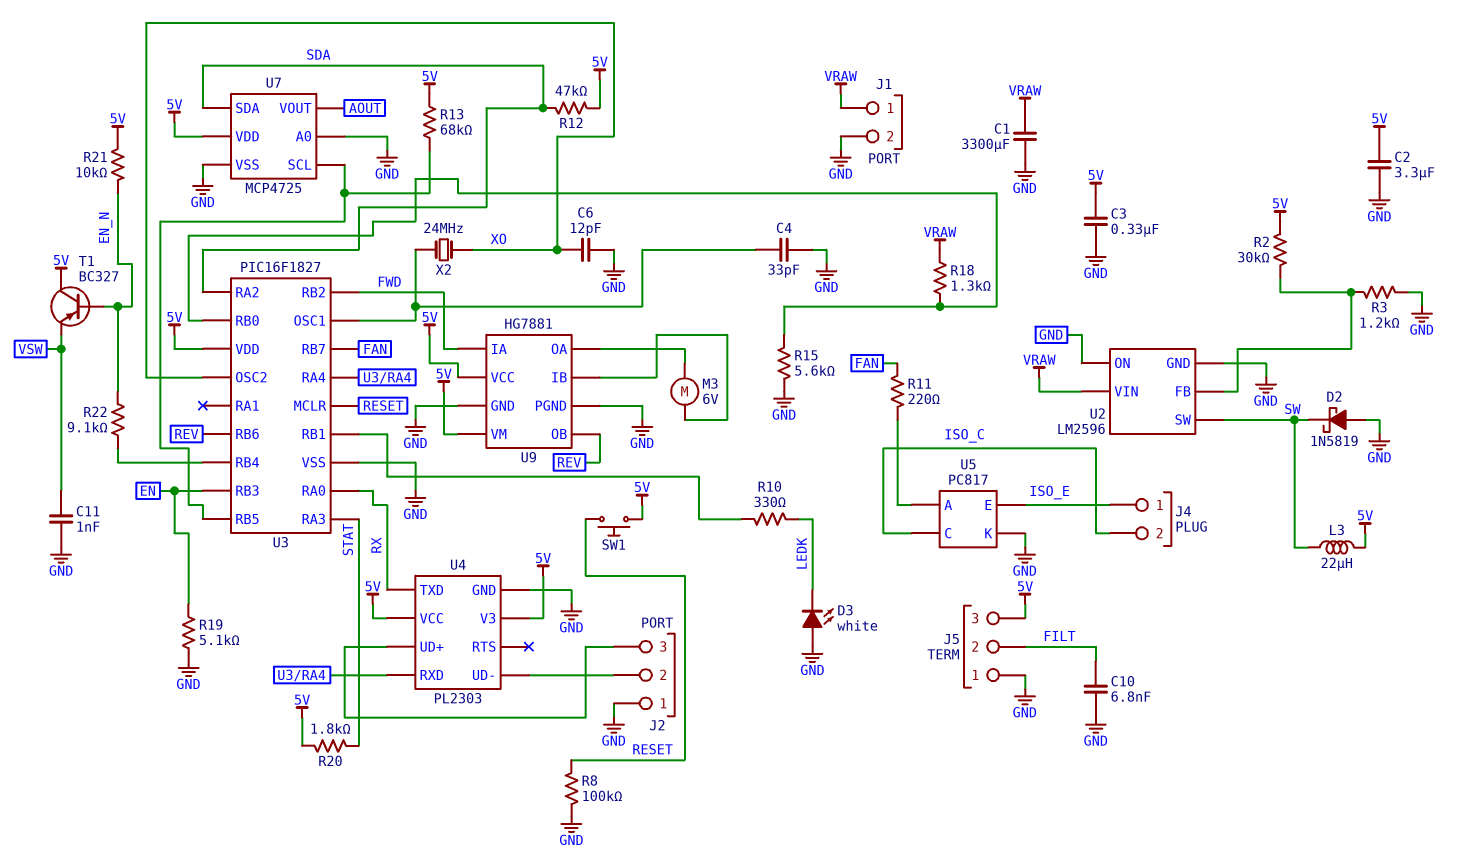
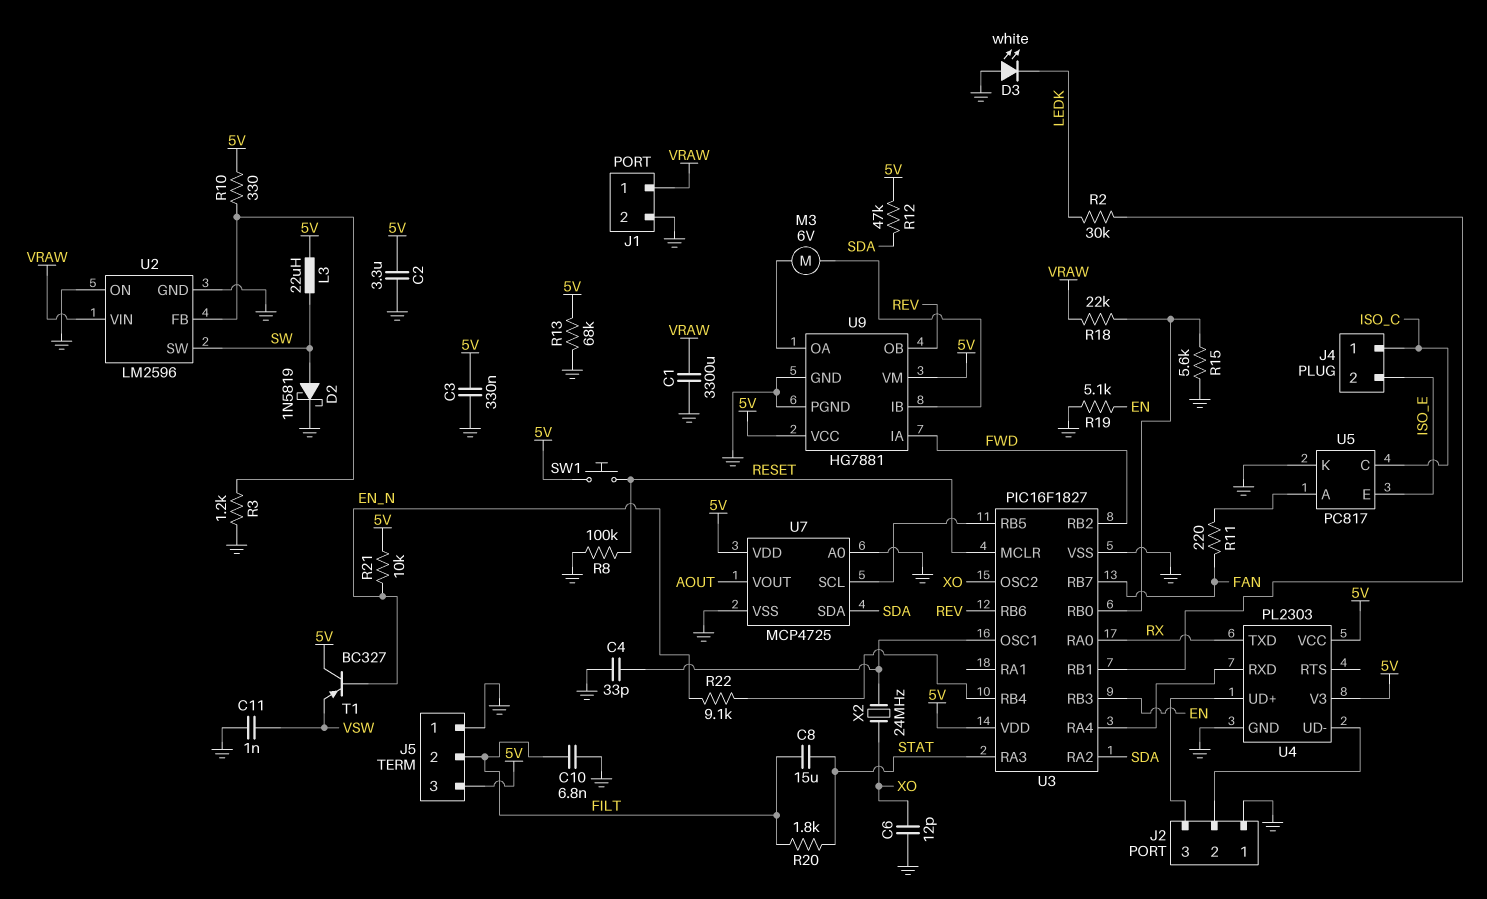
C8: none -> 15uF (FILT, STAT)
D2: schottky 1N5819 (A GND, K SW) -> schottky 1N5819 (A SW, K GND)
J4 pin 1: ISO_E -> ISO_C
J4 pin 2: ISO_C -> ISO_E
R2: 30k (5V, U2/FB) -> 30k (LEDK, U3/RB1)
R10: 330 (LEDK, U3/RB1) -> 330 (5V, U2/FB)
R13: 68k (5V, U3/RB5) -> 68k (5V, GND)
R18: 1.3k (U3/RB0, VRAW) -> 22k (U3/RB0, VRAW)
R20: 1.8k (5V, STAT) -> 1.8k (FILT, STAT)

